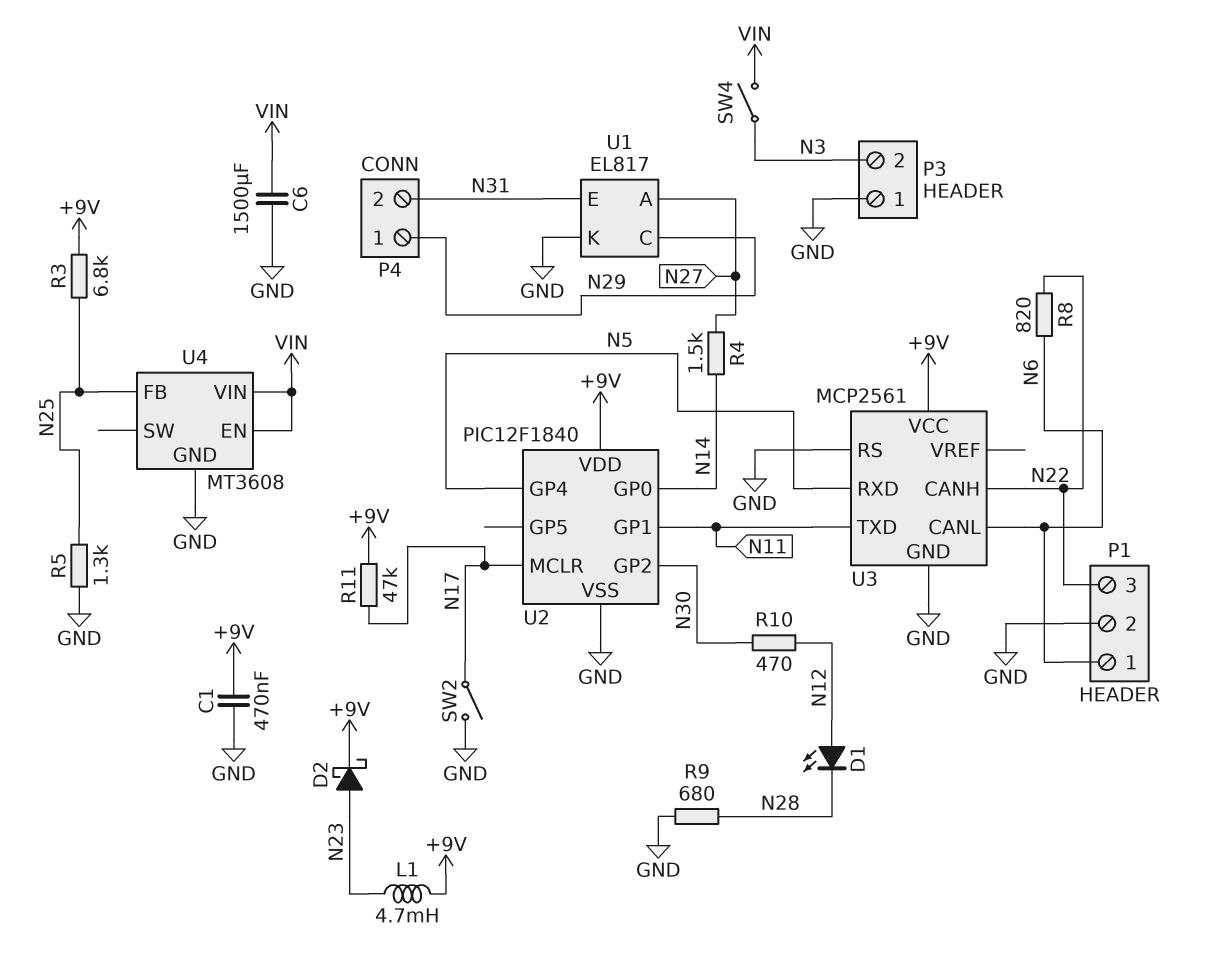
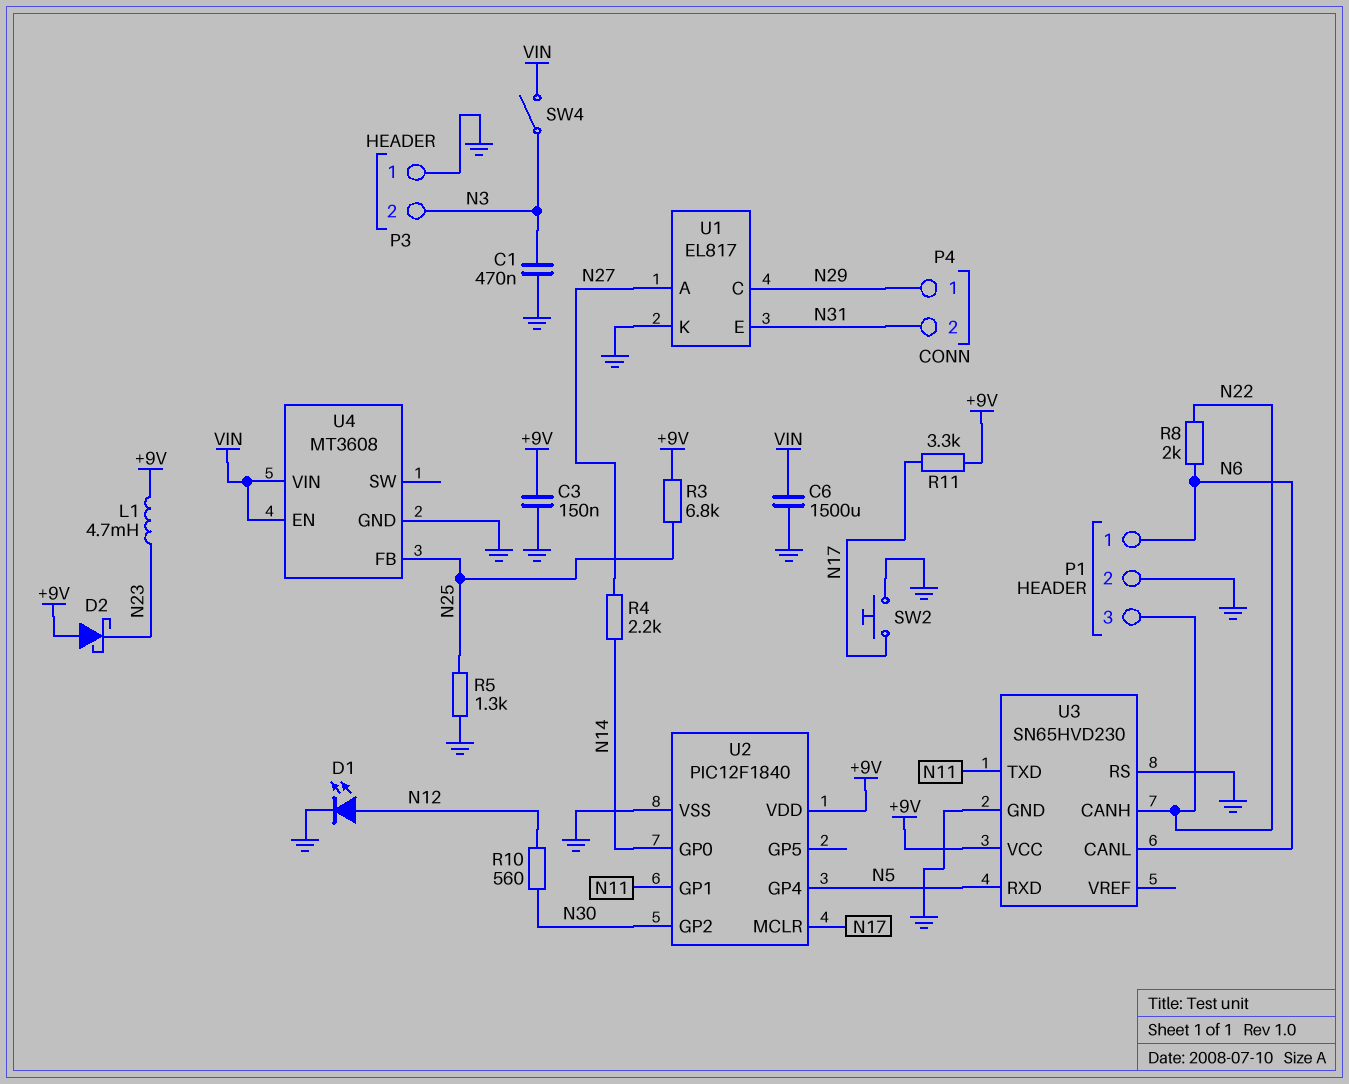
C1: 470nF (+9V, GND) -> 470nF (GND, N3)
C3: none -> 150nF (+9V, GND)
D1: LED (A N12, K N28) -> LED (A N12, K GND)
D2: schottky (A N23, K +9V) -> schottky (A +9V, K N23)
R4: 1.5k (N14, N27) -> 2.2k (N14, N27)
R8: 820 (N6, N22) -> 2k (N6, N22)
R9: 680 (GND, N28) -> none
R10: 470 (N12, N30) -> 560 (N12, N30)
R11: 47k (+9V, N17) -> 3.3k (+9V, N17)
SW2: switch (GND, N17) -> button (GND, N17)
U3: MCP2561 -> SN65HVD230

